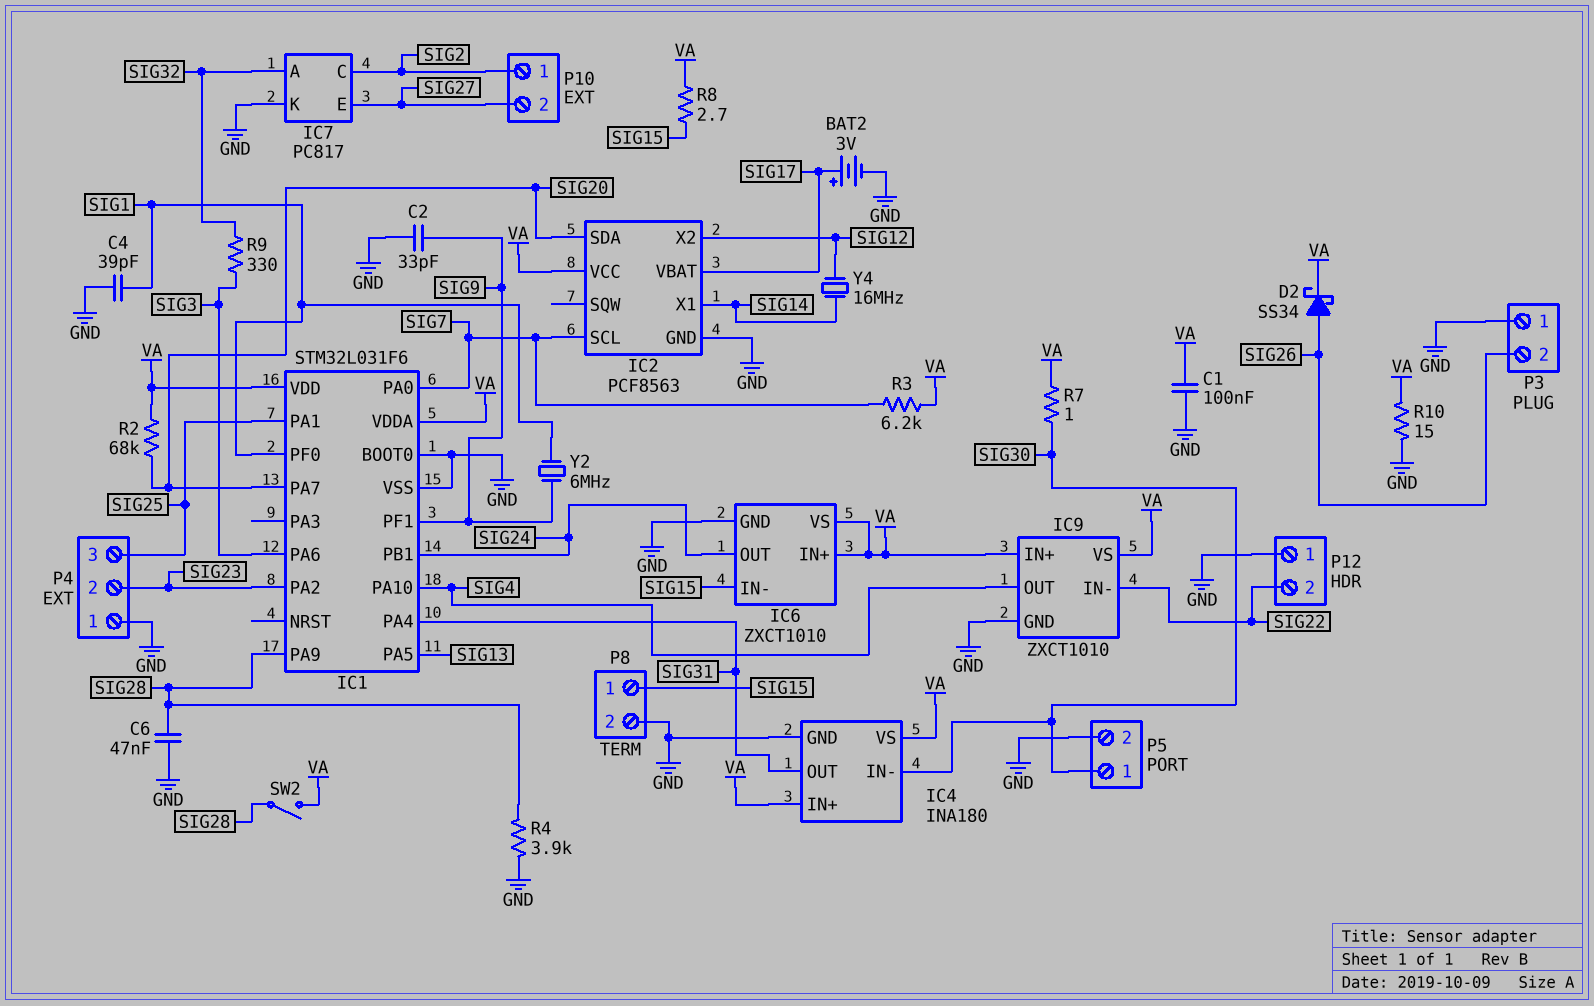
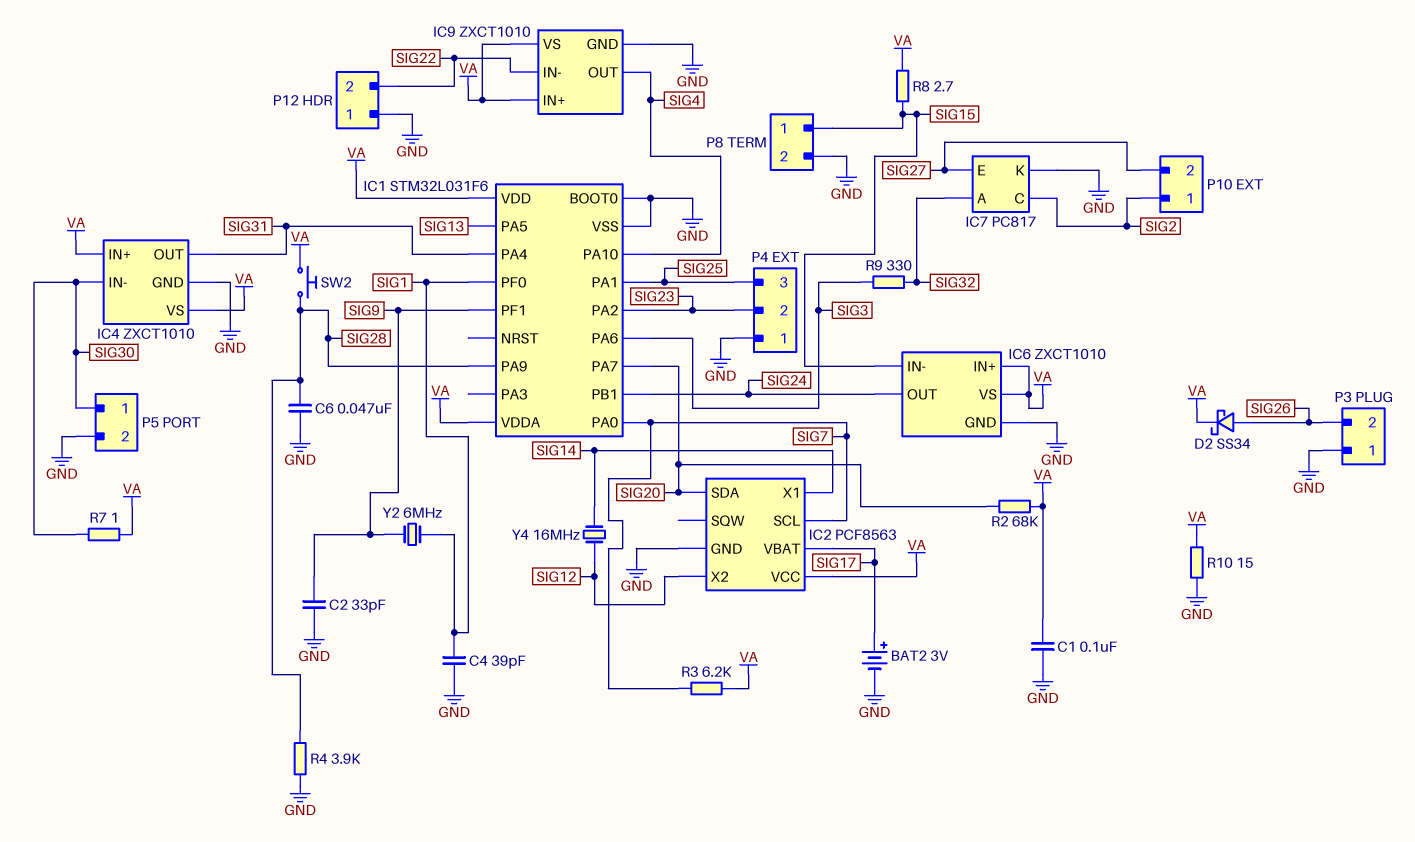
IC4: INA180 -> ZXCT1010
SW2: switch (SIG28, VA) -> button (SIG28, VA)

